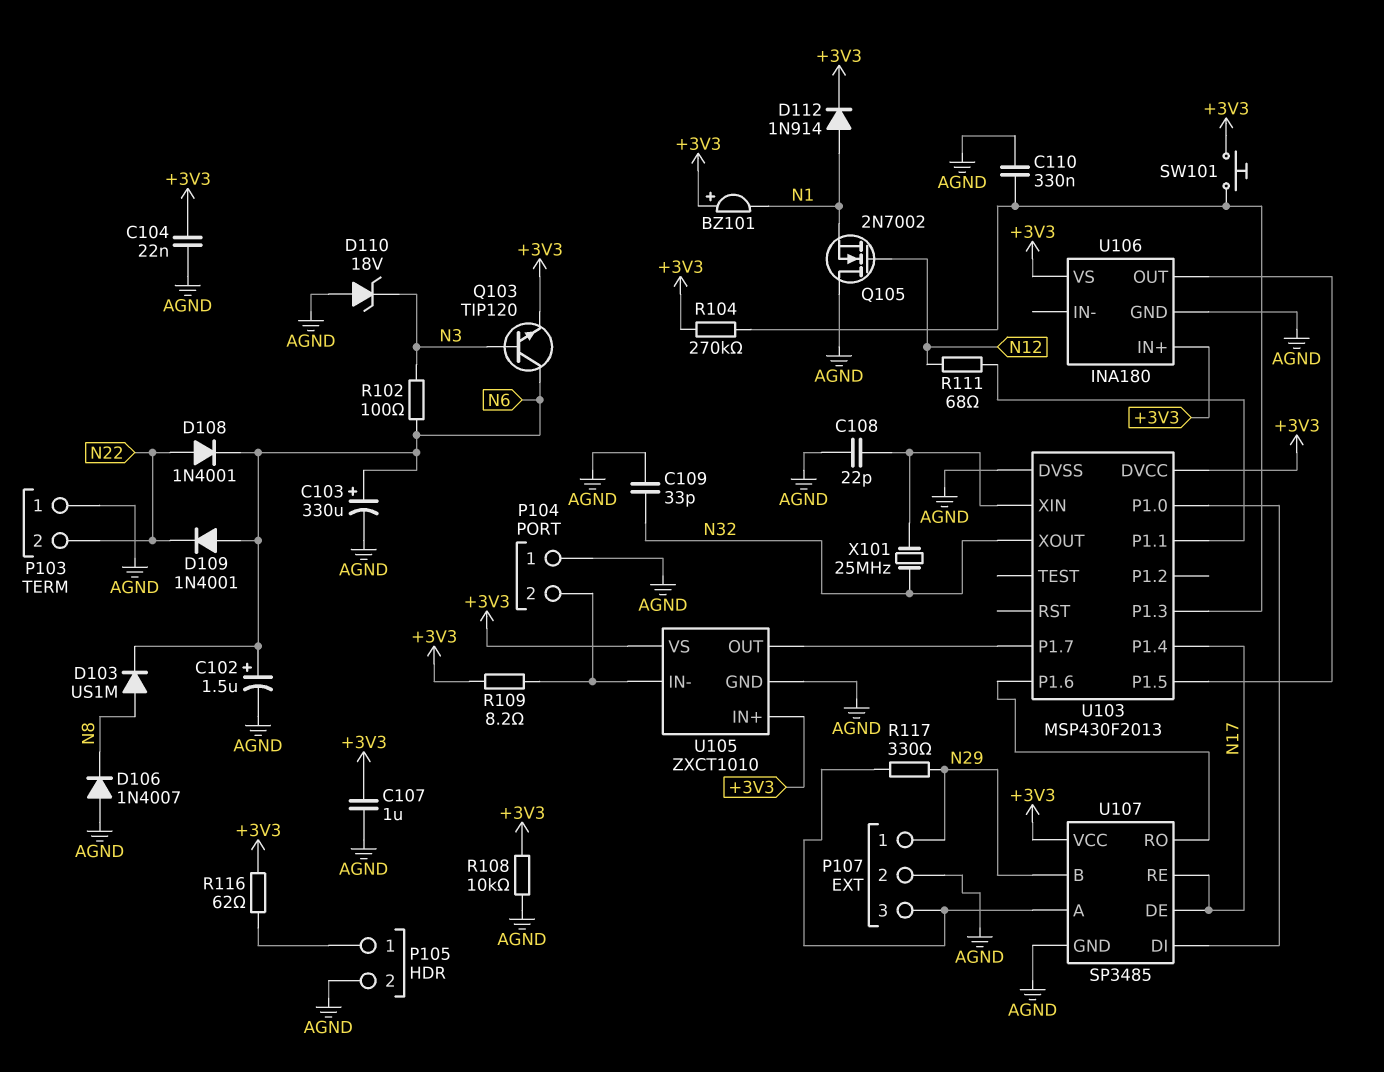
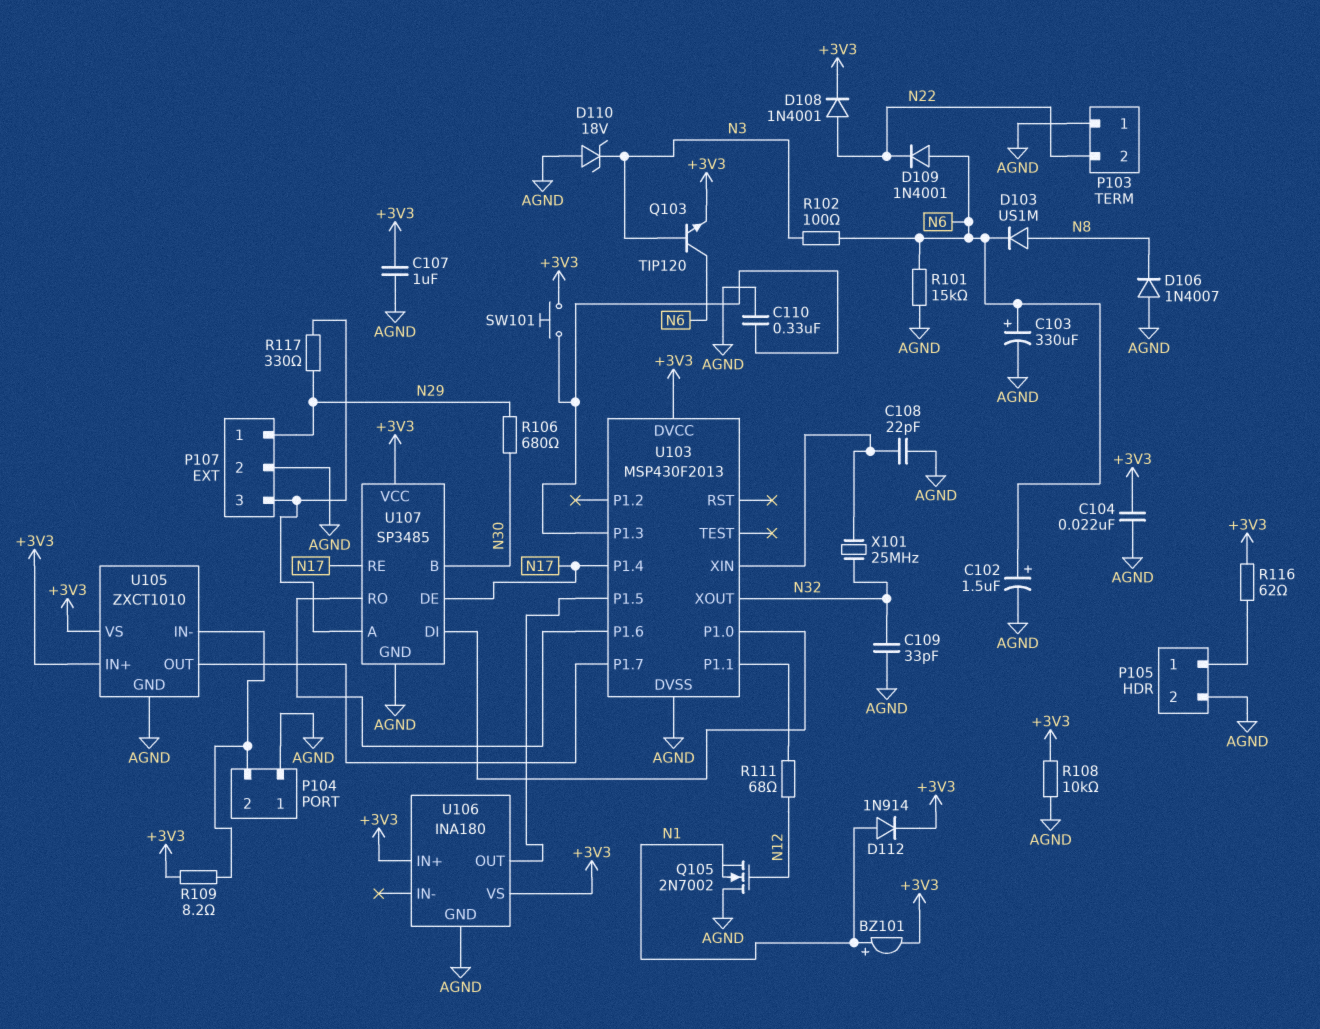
BZ101: buzzer (plus +3V3, minus N1) -> buzzer (plus N1, minus +3V3)
D108: diode 1N4001 (A N22, K N6) -> diode 1N4001 (A N22, K +3V3)
R101: none -> 15k (AGND, N6)
R104: 270k (+3V3, U103/P1.3) -> none
R106: none -> 680 (N29, N30)
U107 pin B: N29 -> N30

